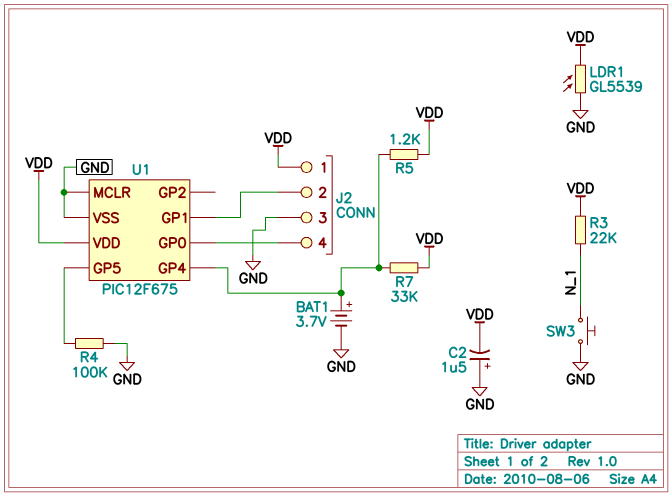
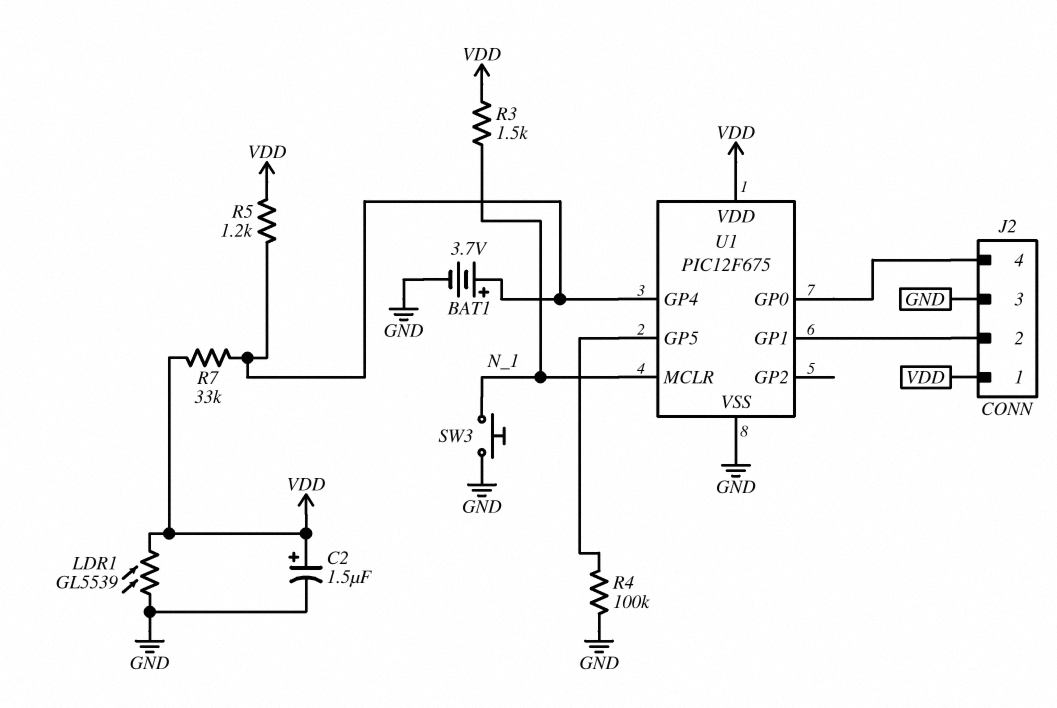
C2: 1.5uF (plus GND, minus VDD) -> 1.5uF (plus VDD, minus GND)
R3: 22k (N_1, VDD) -> 1.5k (N_1, VDD)
U1 pin MCLR: GND -> N_1

